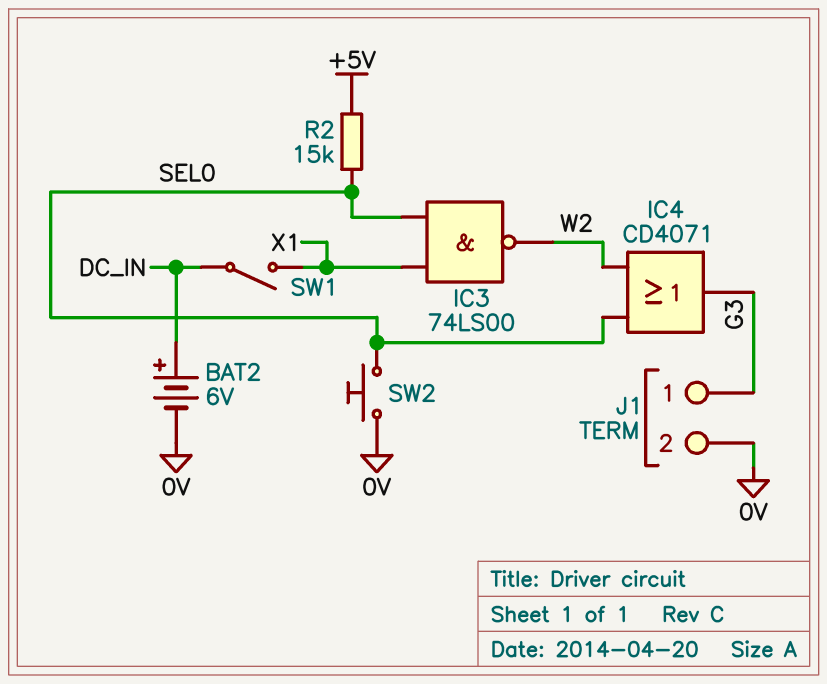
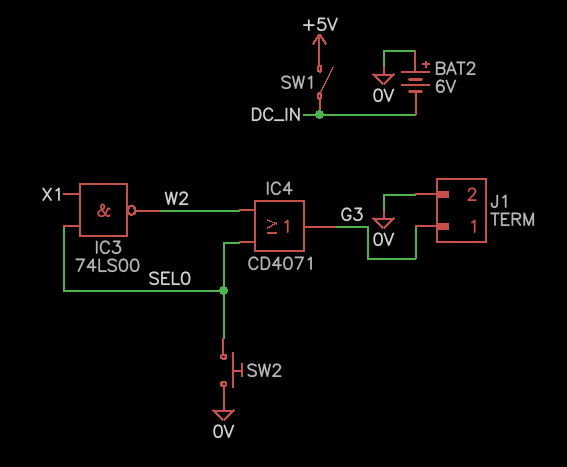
BAT2: 6V (plus DC_IN, minus 0V) -> 6V (plus 0V, minus DC_IN)
R2: 15k (+5V, SEL0) -> none
SW1: switch (DC_IN, X1) -> switch (+5V, DC_IN)

